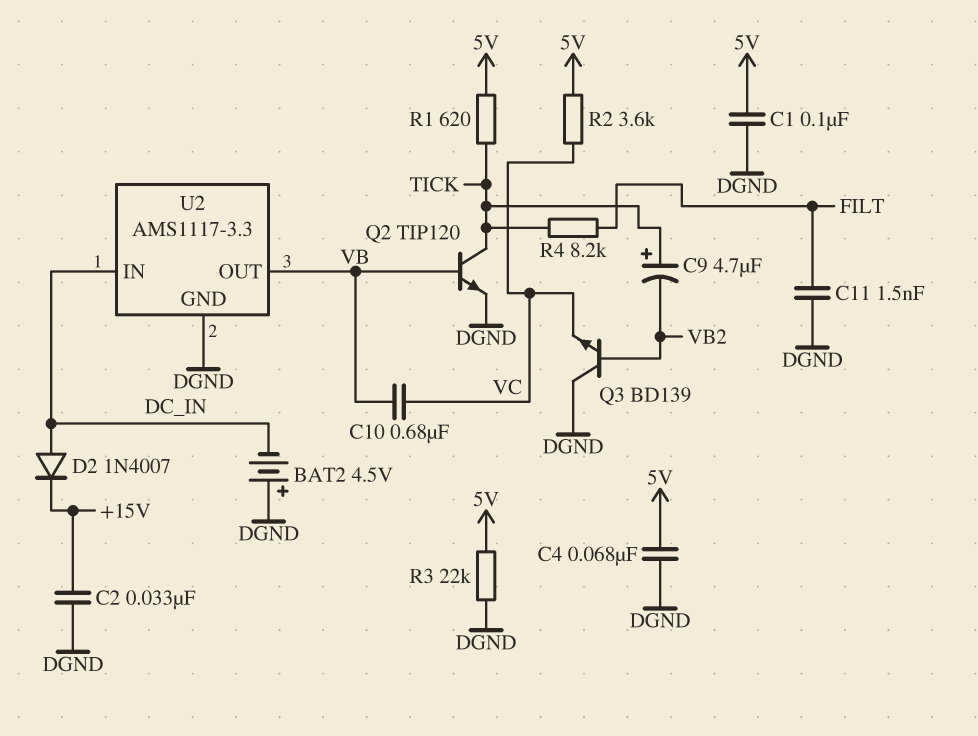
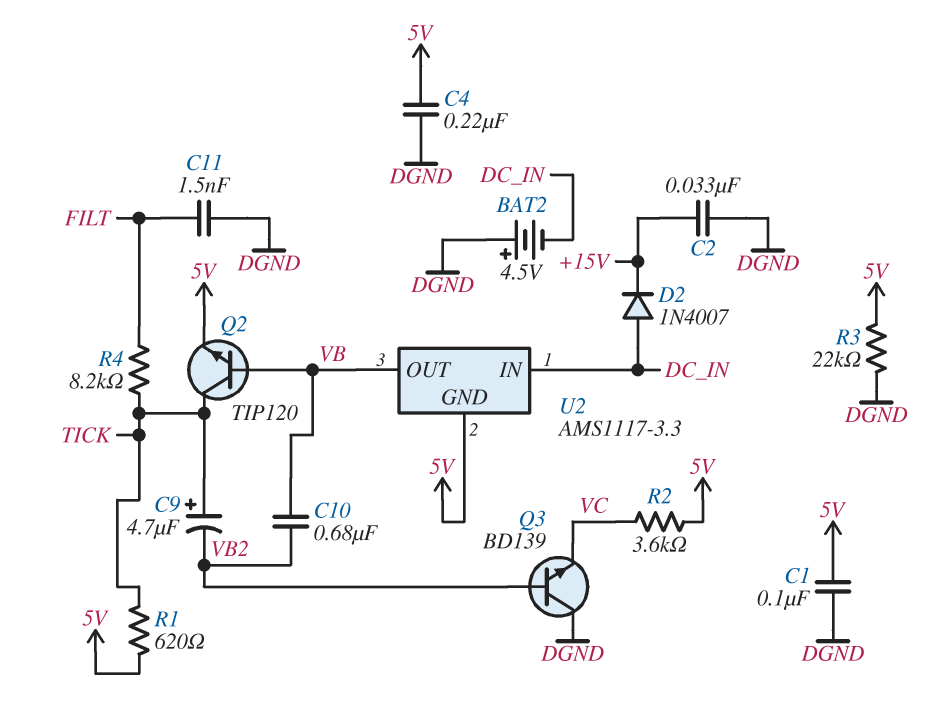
C4: 68nF (5V, DGND) -> 220nF (5V, DGND)
C10: 680nF (VB, VC) -> 680nF (VB, VB2)
Q2: NPN TIP120 (B VB, C TICK, E DGND) -> NPN TIP120 (B VB, C TICK, E 5V)
U2 pin GND: DGND -> 5V

